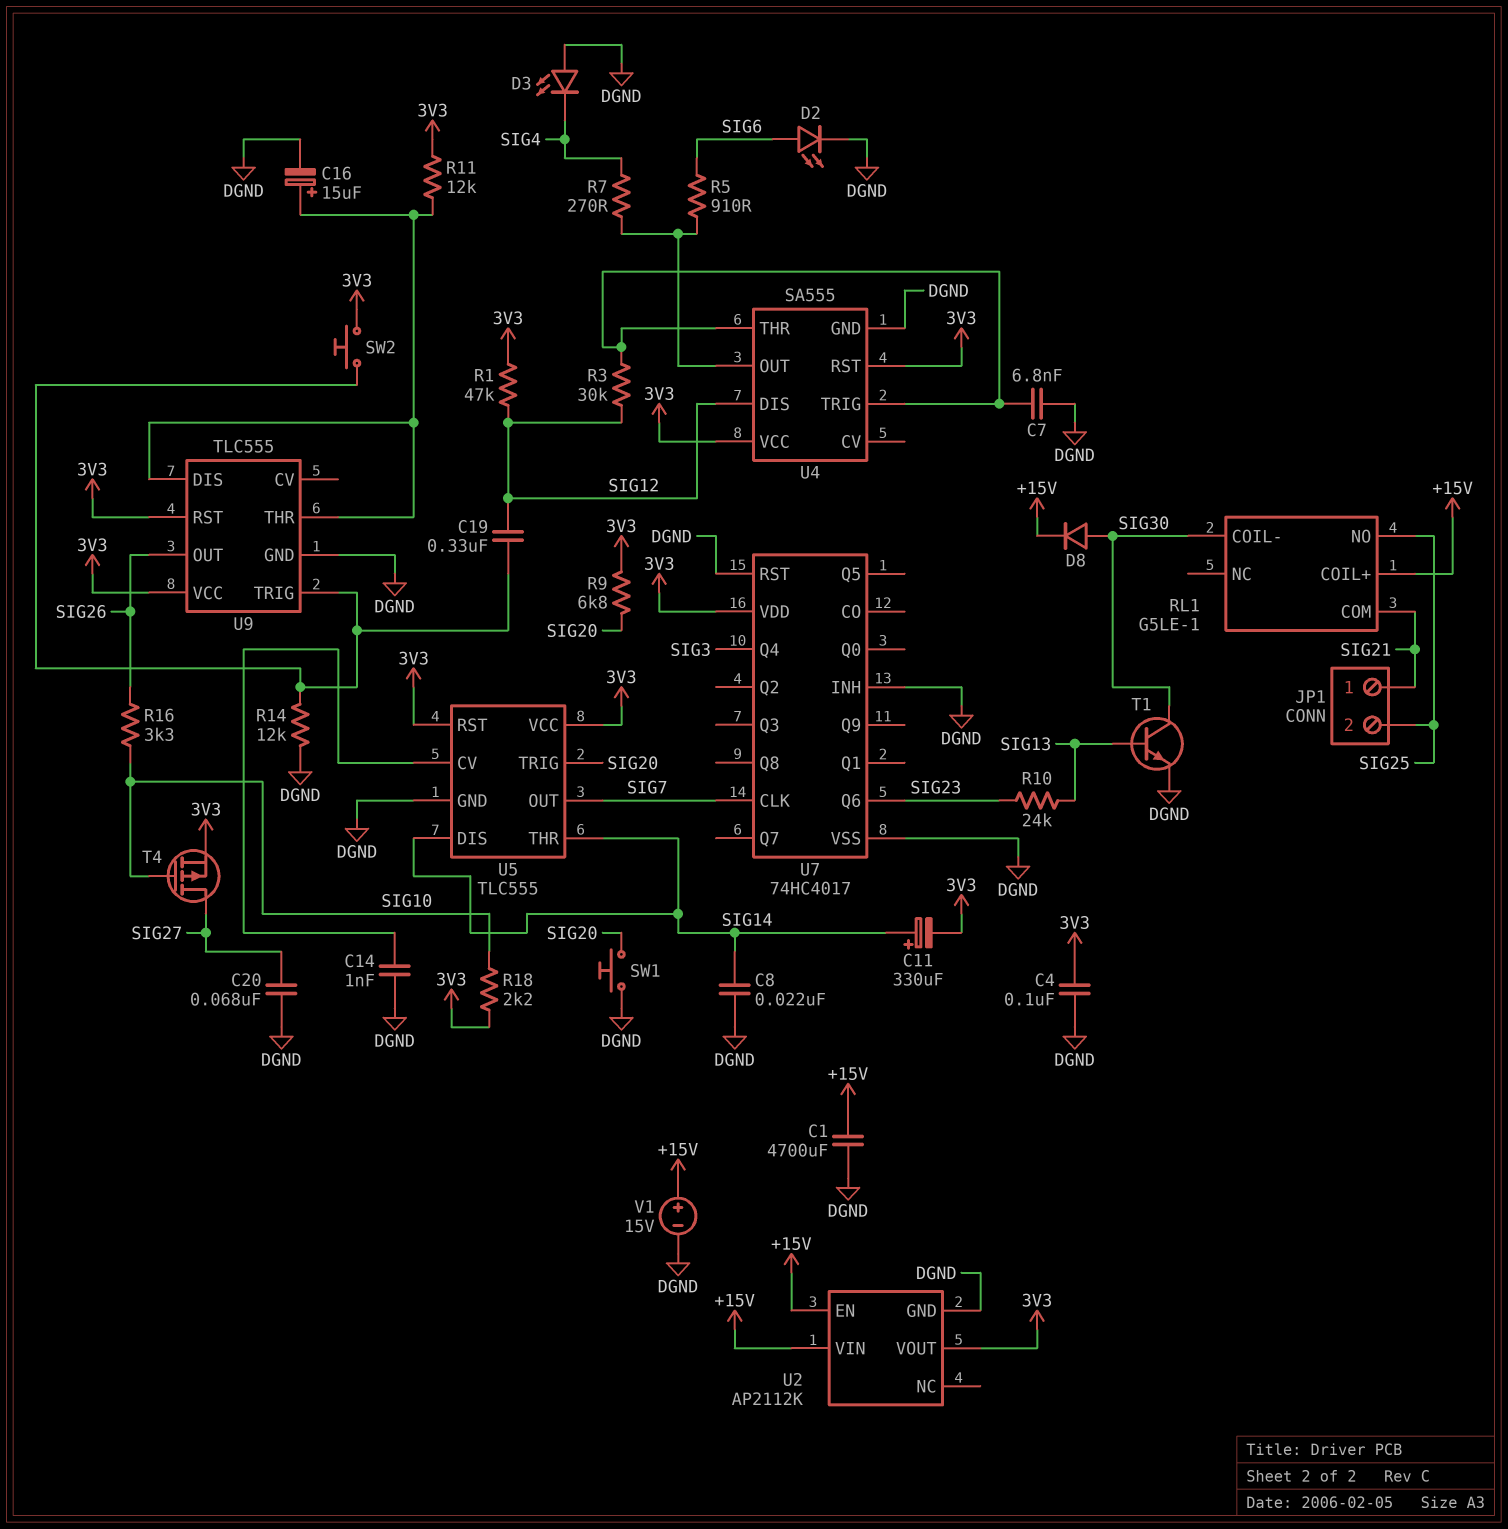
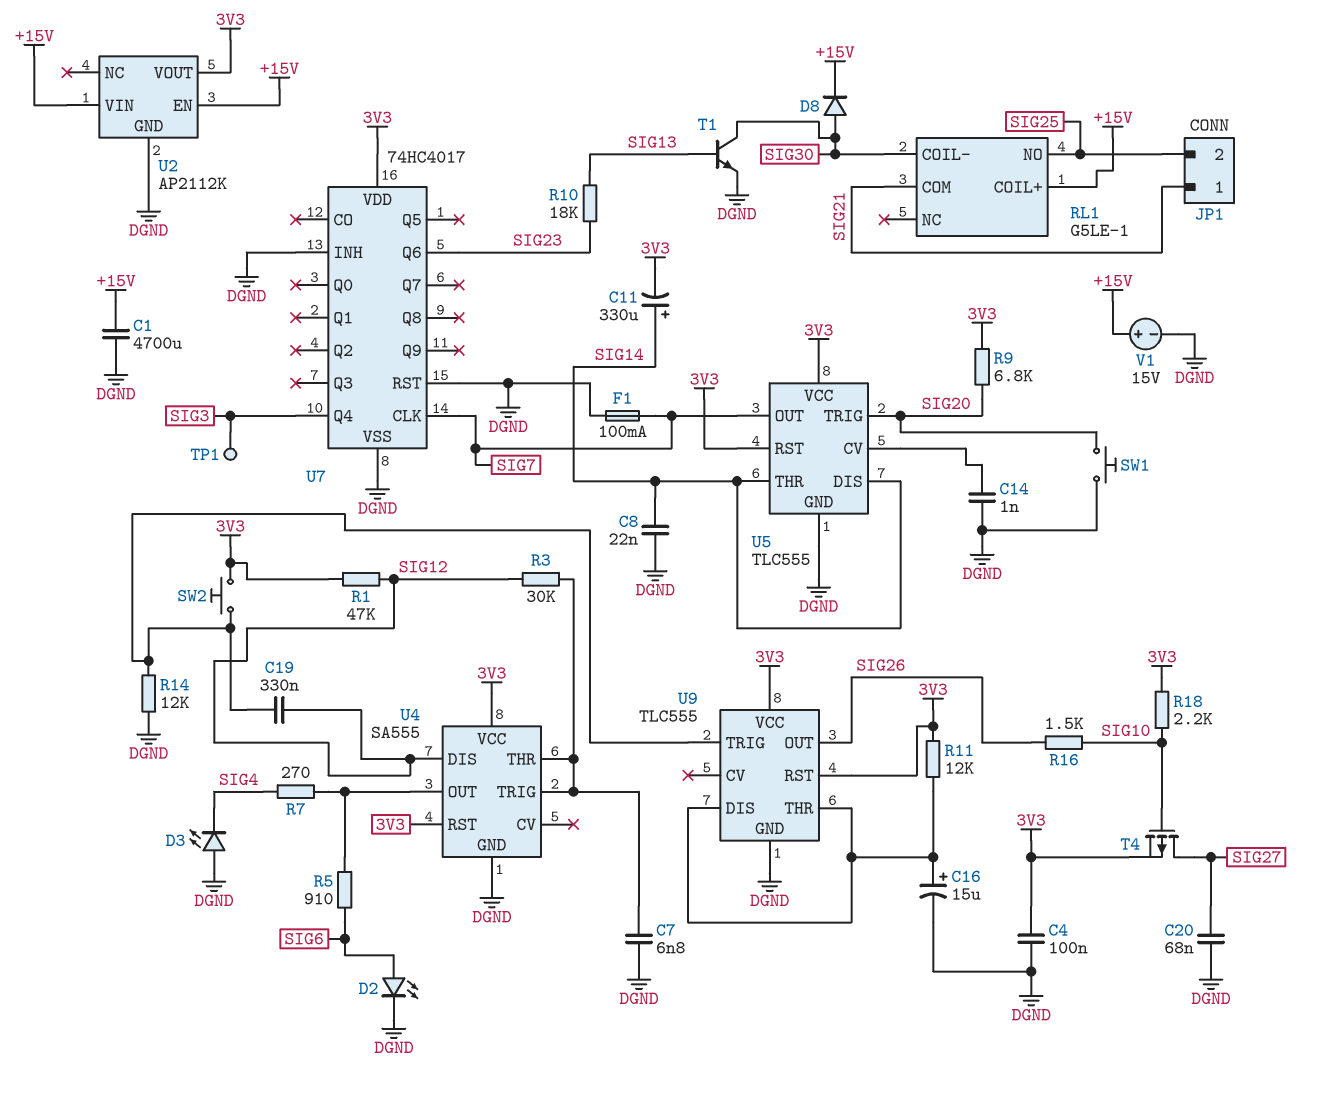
F1: none -> 100mA (DGND, SIG7)
R10: 24k (SIG13, SIG23) -> 18k (SIG13, SIG23)
R16: 3.3k (SIG10, SIG26) -> 1.5k (SIG10, SIG26)
TP1: none -> test point (SIG3)

